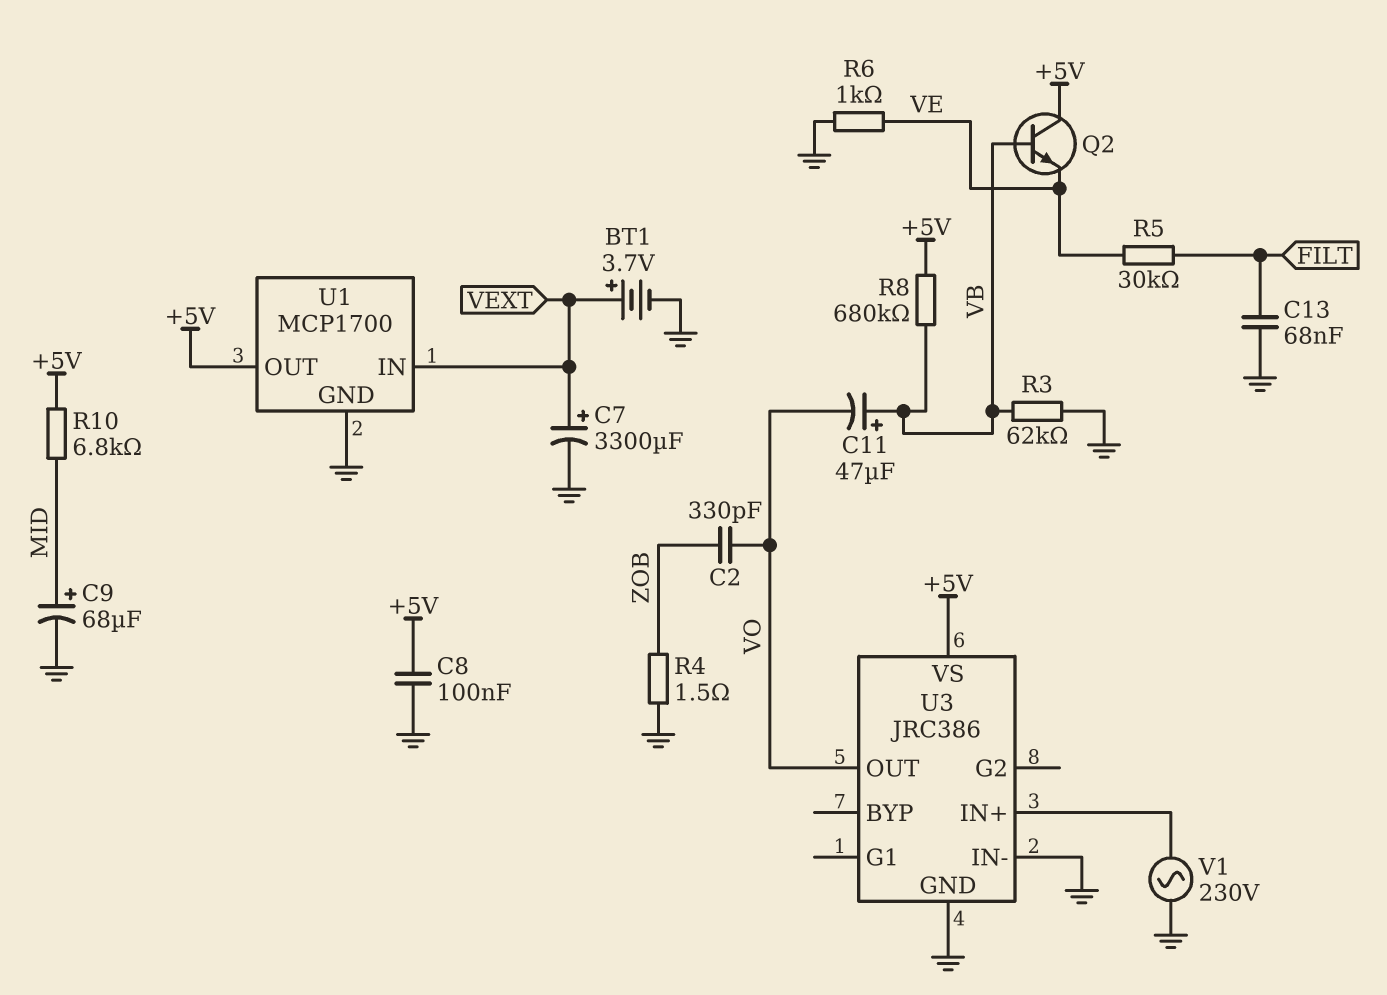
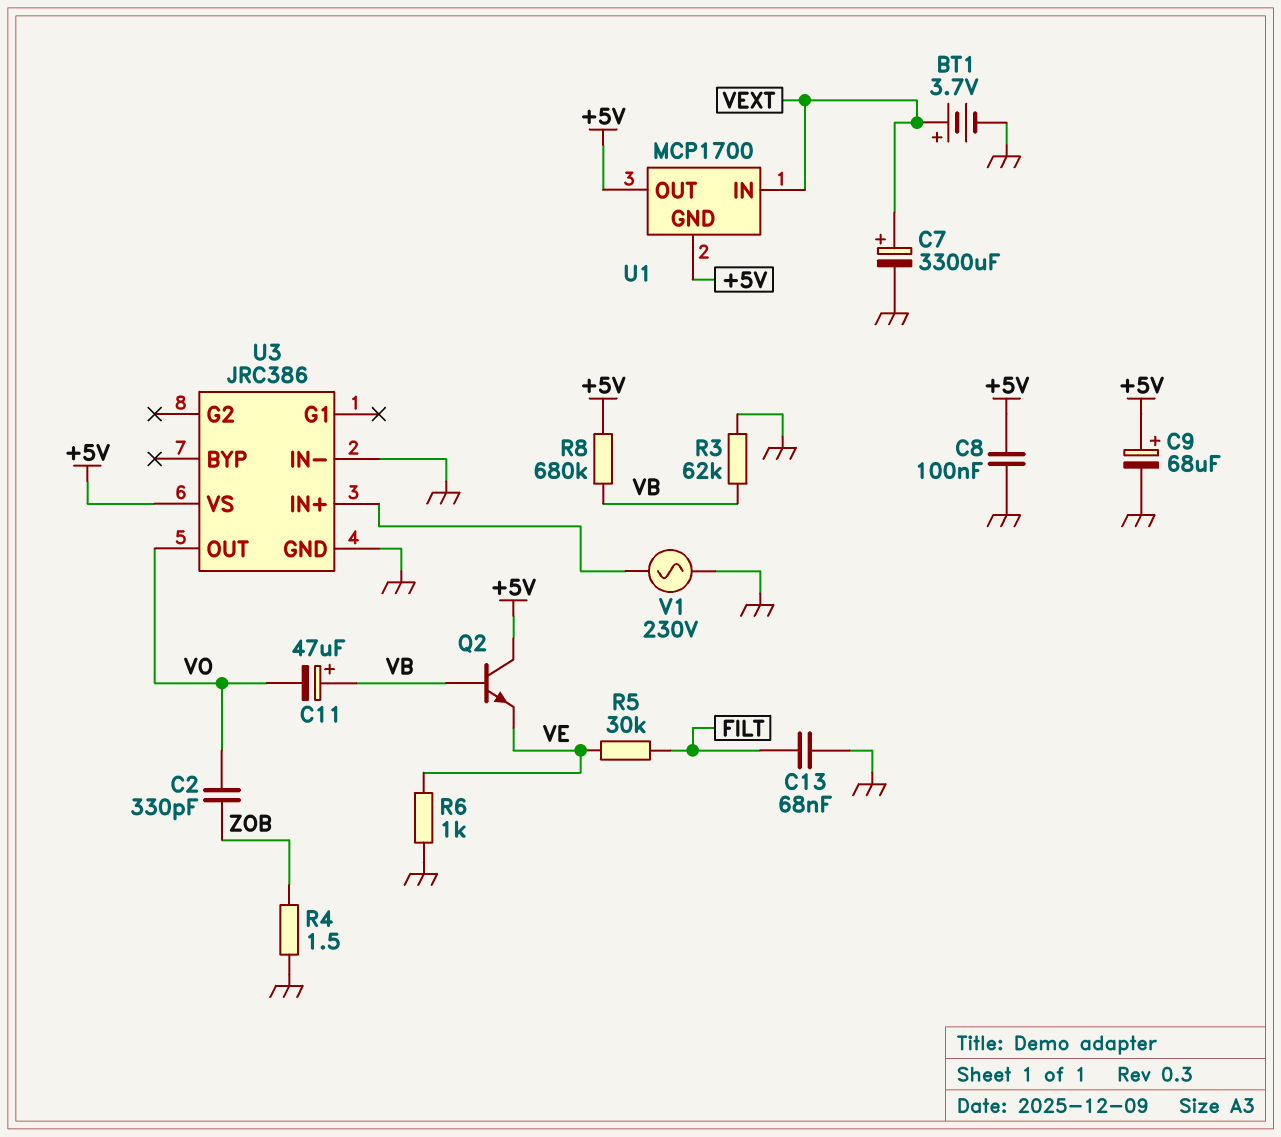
C9: 68uF (plus MID, minus GND) -> 68uF (plus +5V, minus GND)
R10: 6.8k (+5V, MID) -> none
U1 pin GND: GND -> +5V

